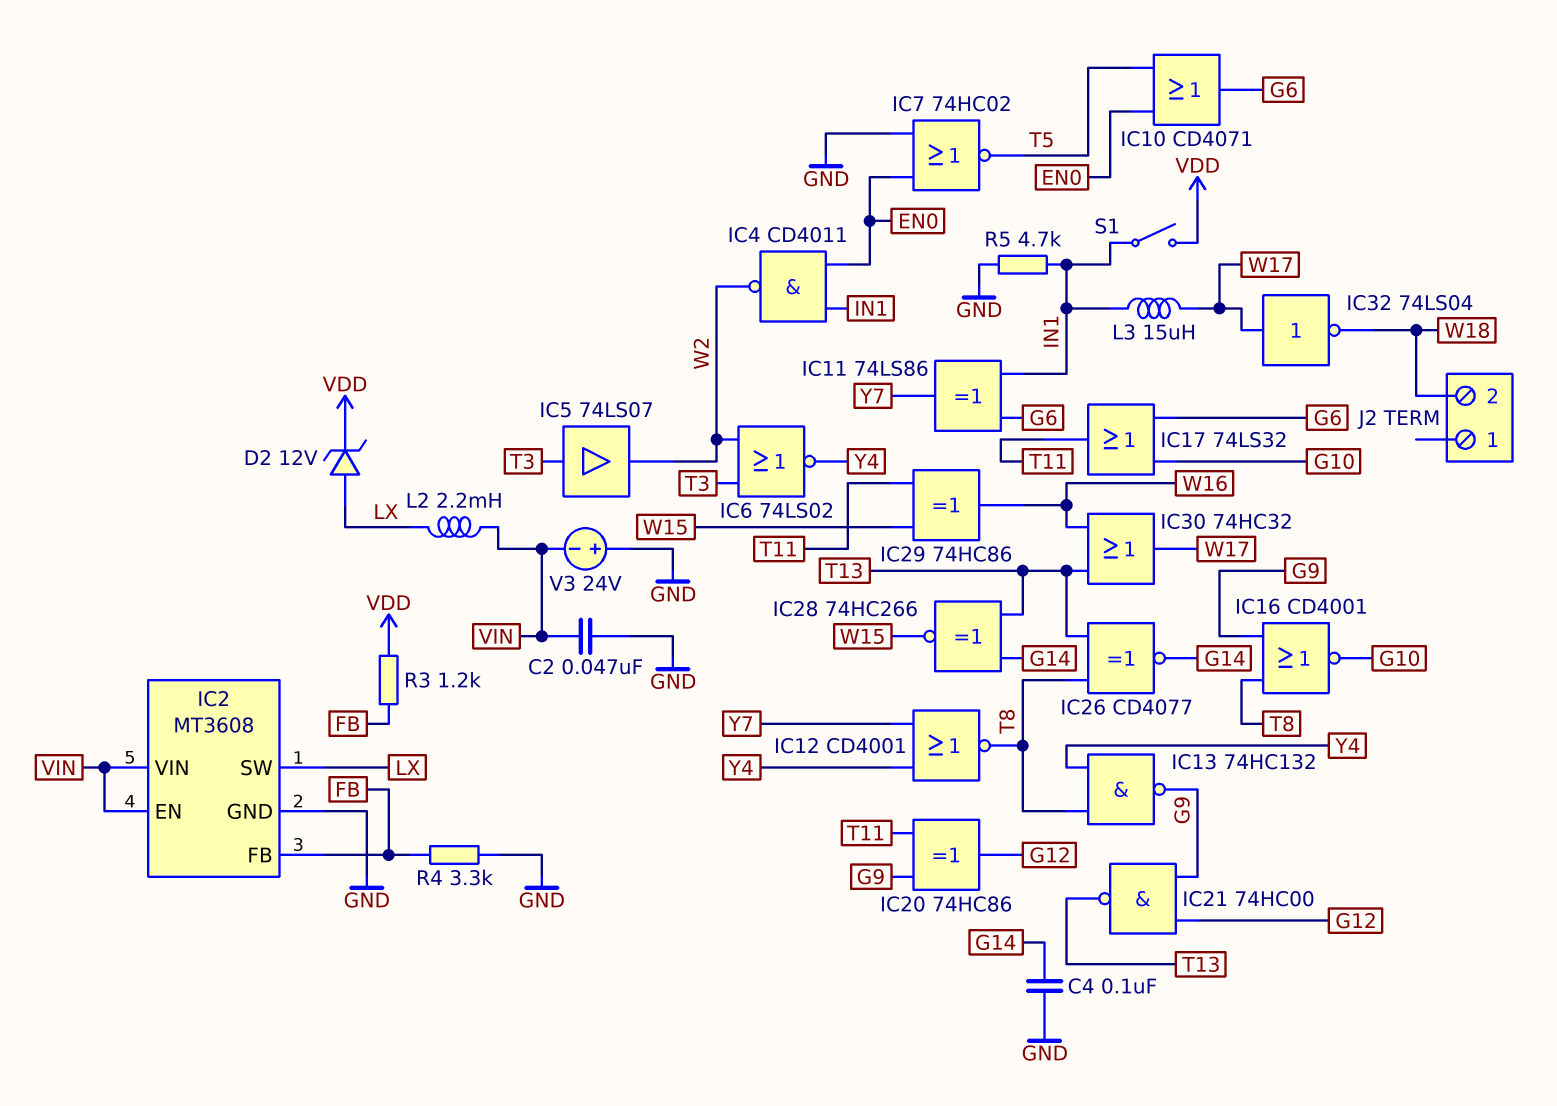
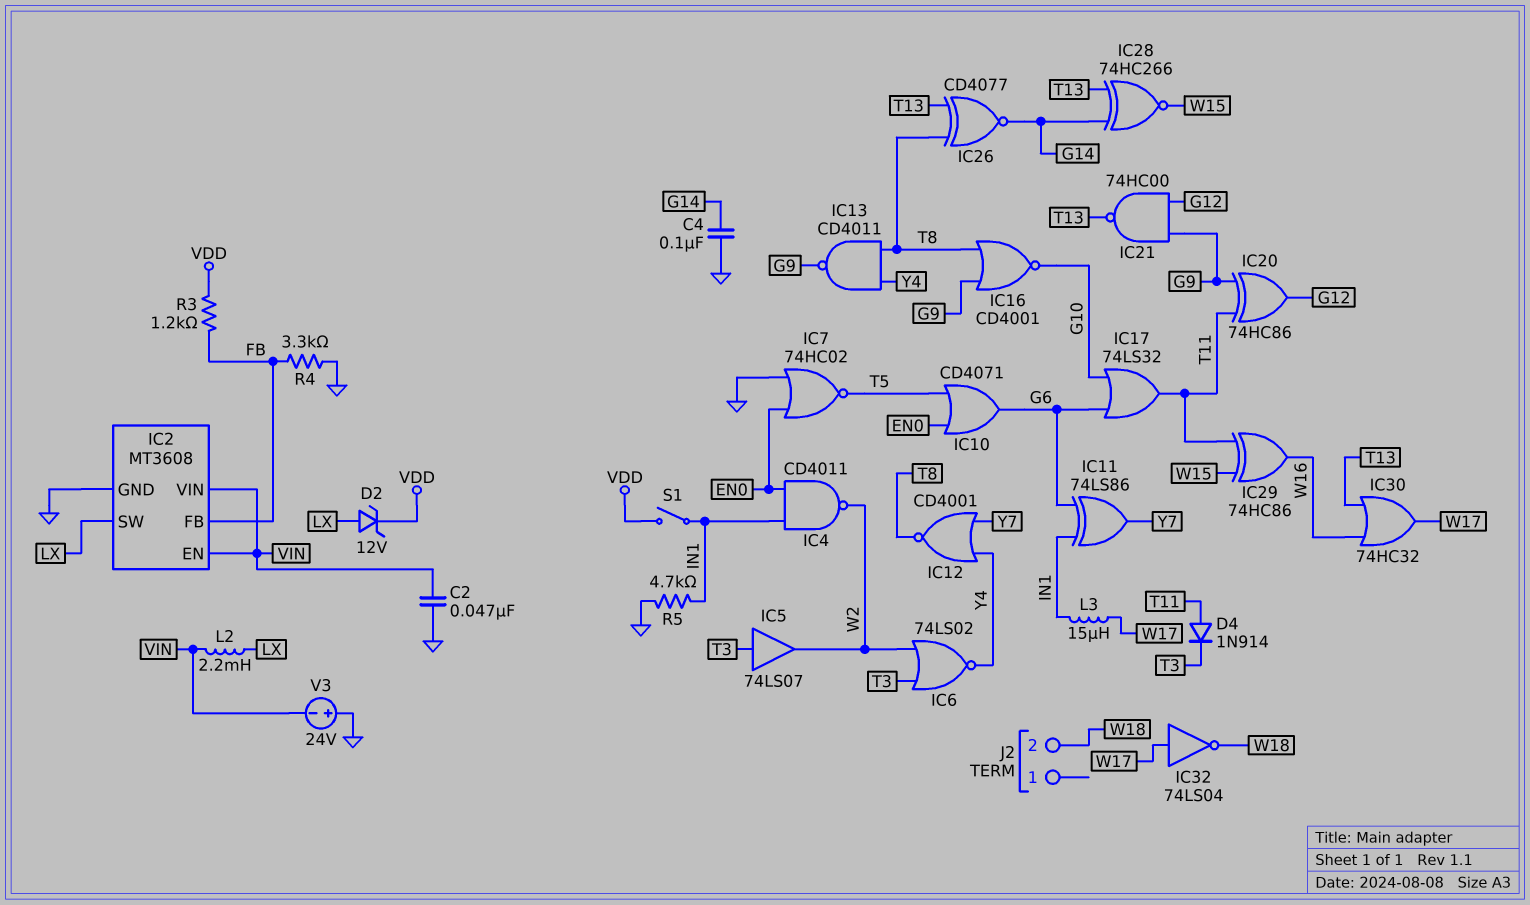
D4: none -> diode 1N914 (A T11, K T3)
IC13: NAND 74HC132 (in T8, in Y4, out G9) -> NAND CD4011 (in T8, in Y4, out G9)

